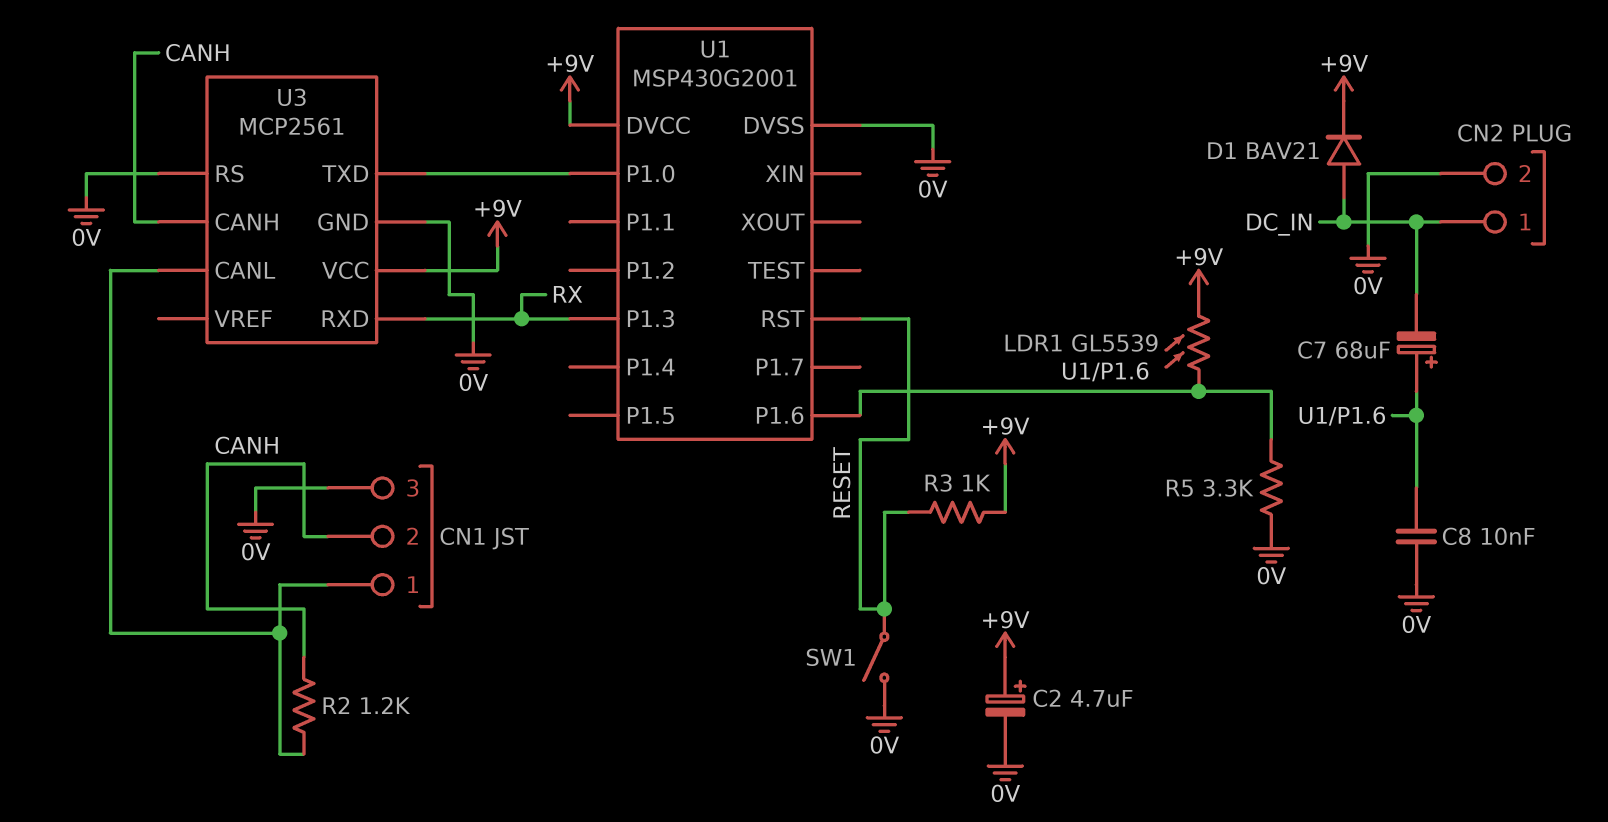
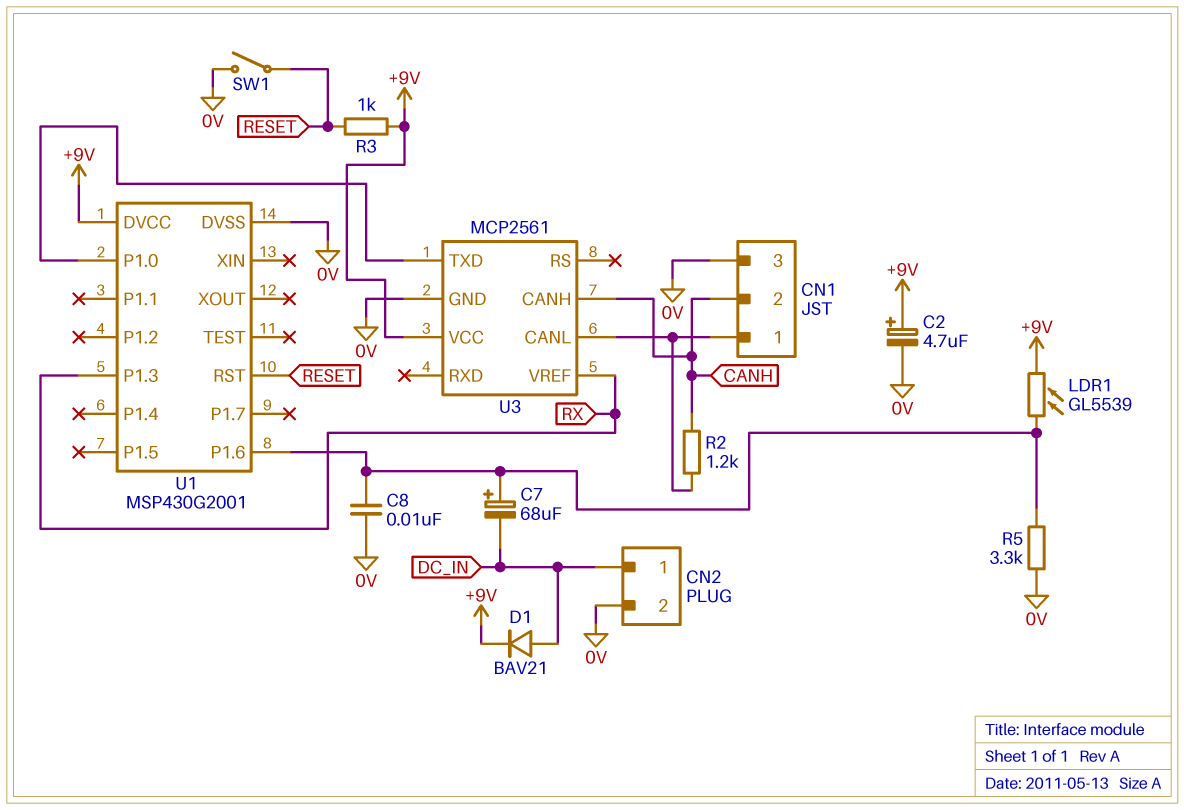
U3 pin RS: 0V -> none
U3 pin RXD: RX -> none
U3 pin VREF: none -> RX

